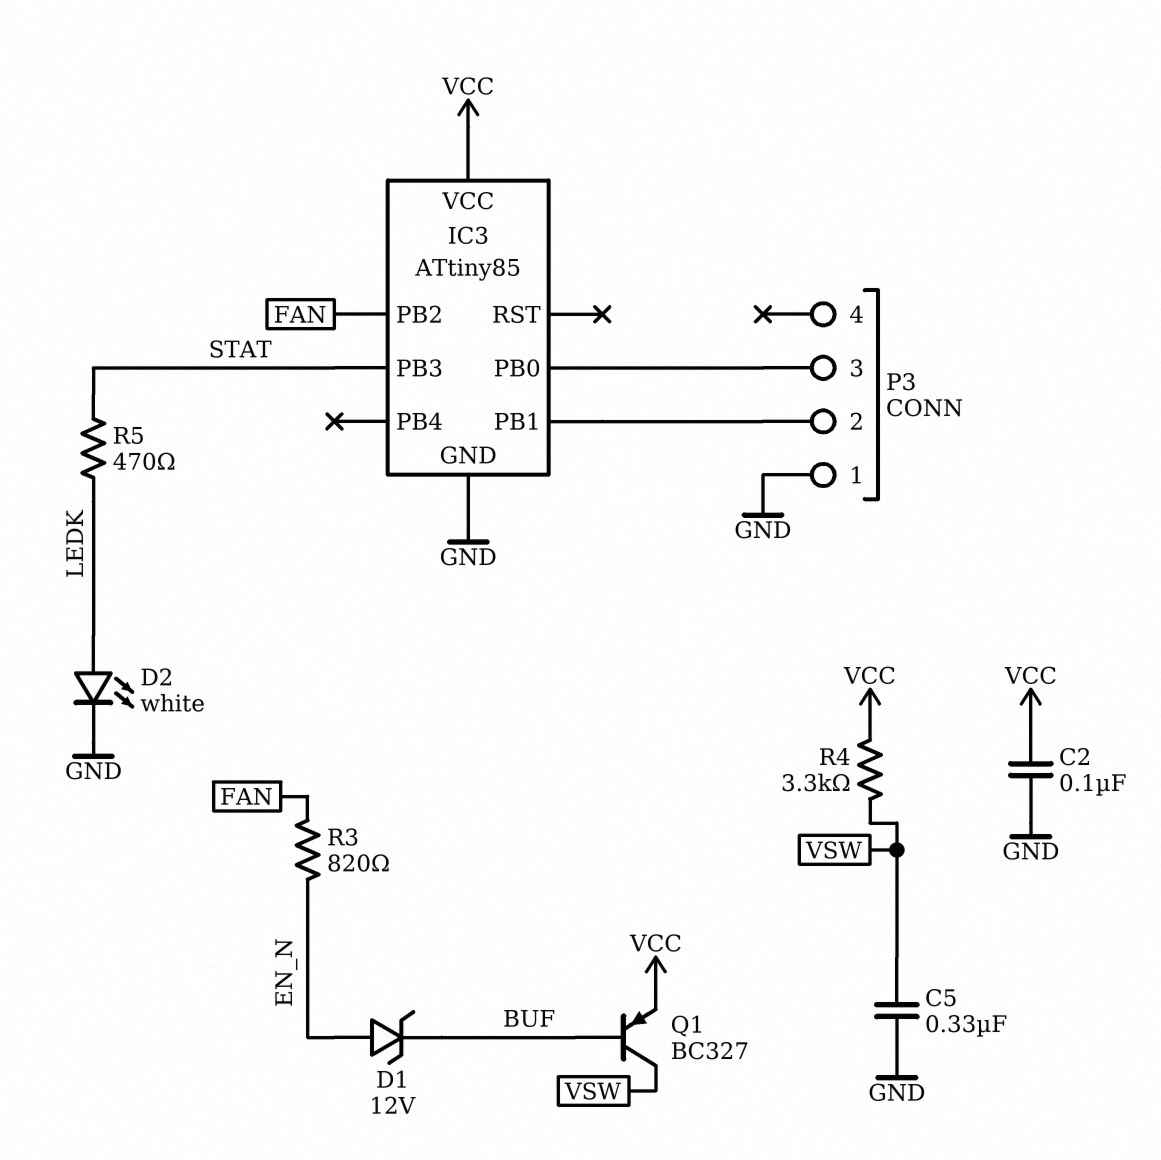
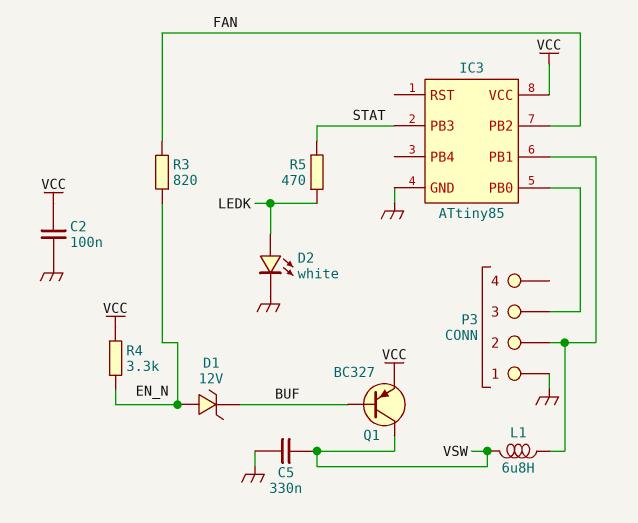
L1: none -> 6.8uH (IC3/PB1, VSW)
R4: 3.3k (VCC, VSW) -> 3.3k (EN_N, VCC)

